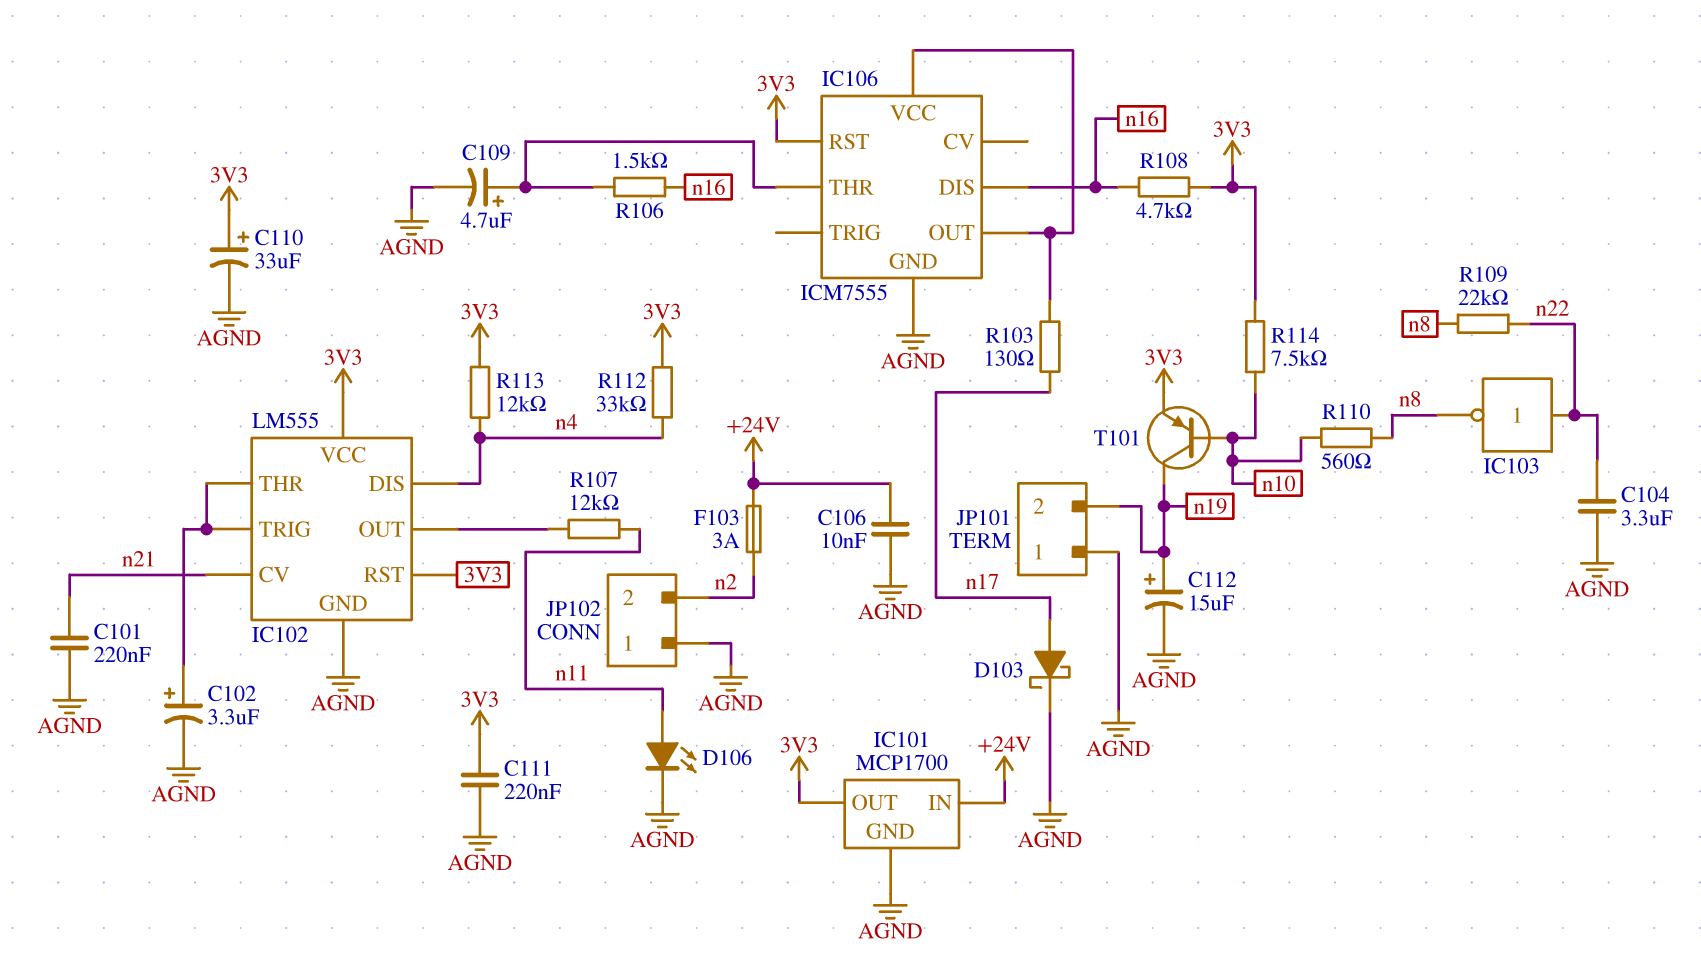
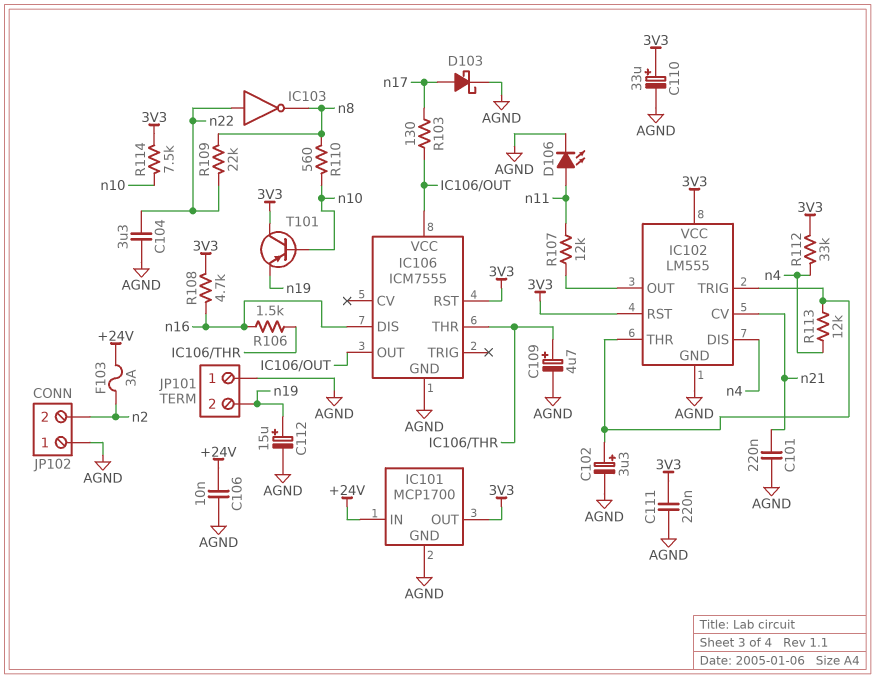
R113: 12k (3V3, n4) -> 12k (IC102/THR, n4)
T101: PNP (B n10, C n19, E 3V3) -> PNP (B n10, C 3V3, E n19)

